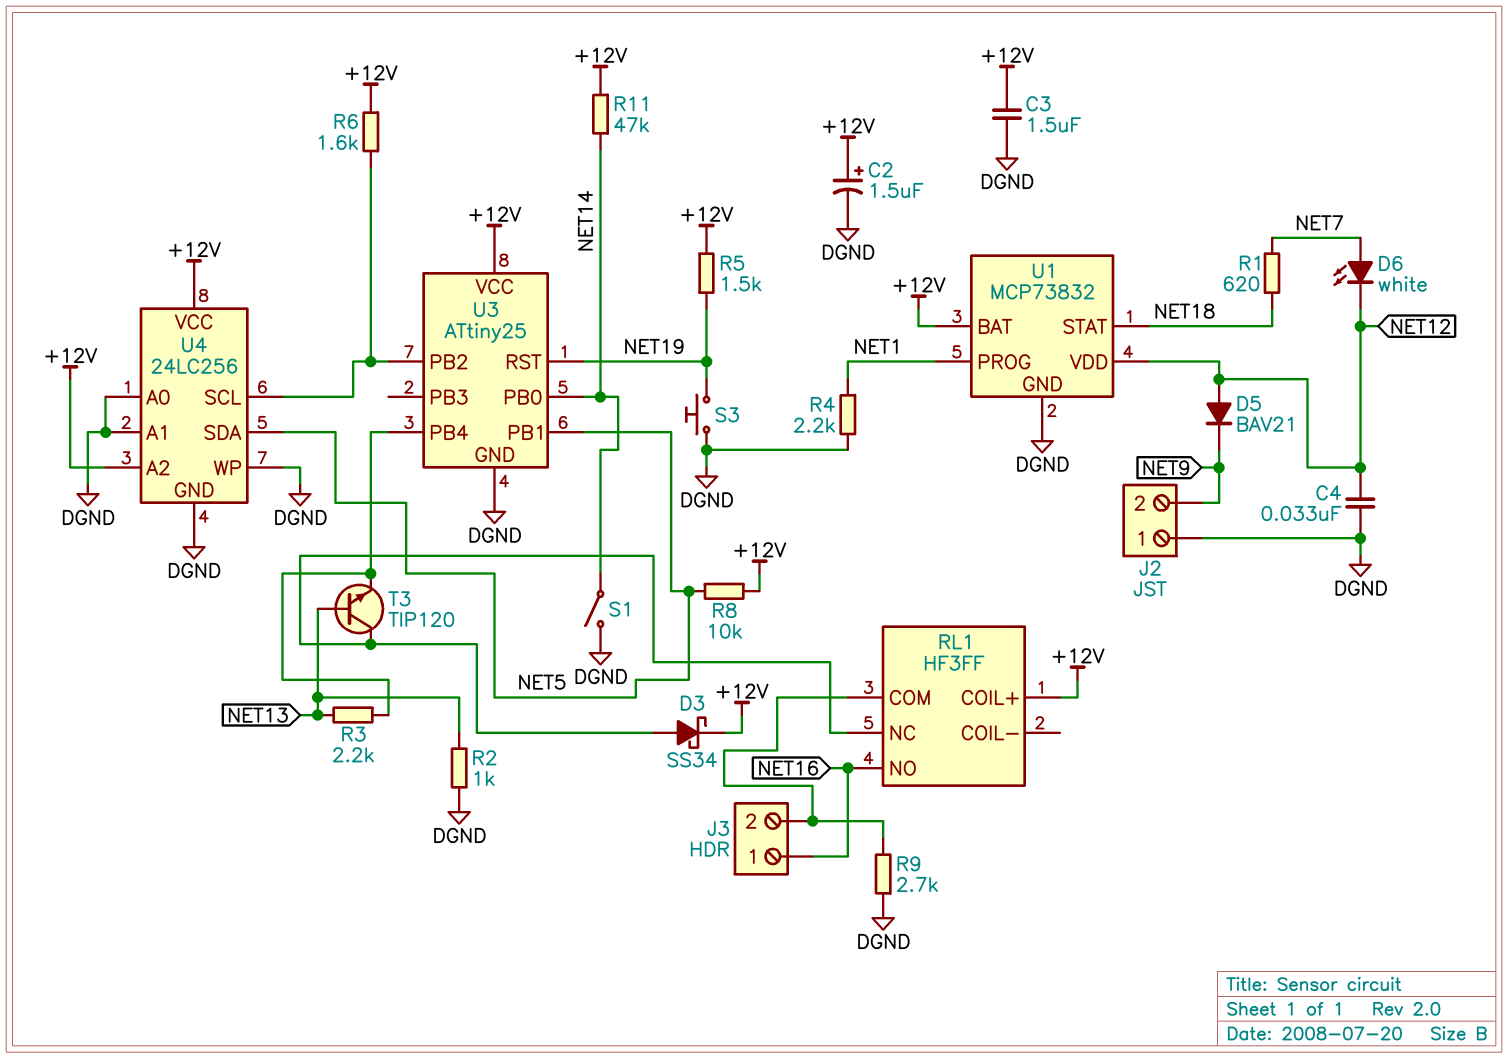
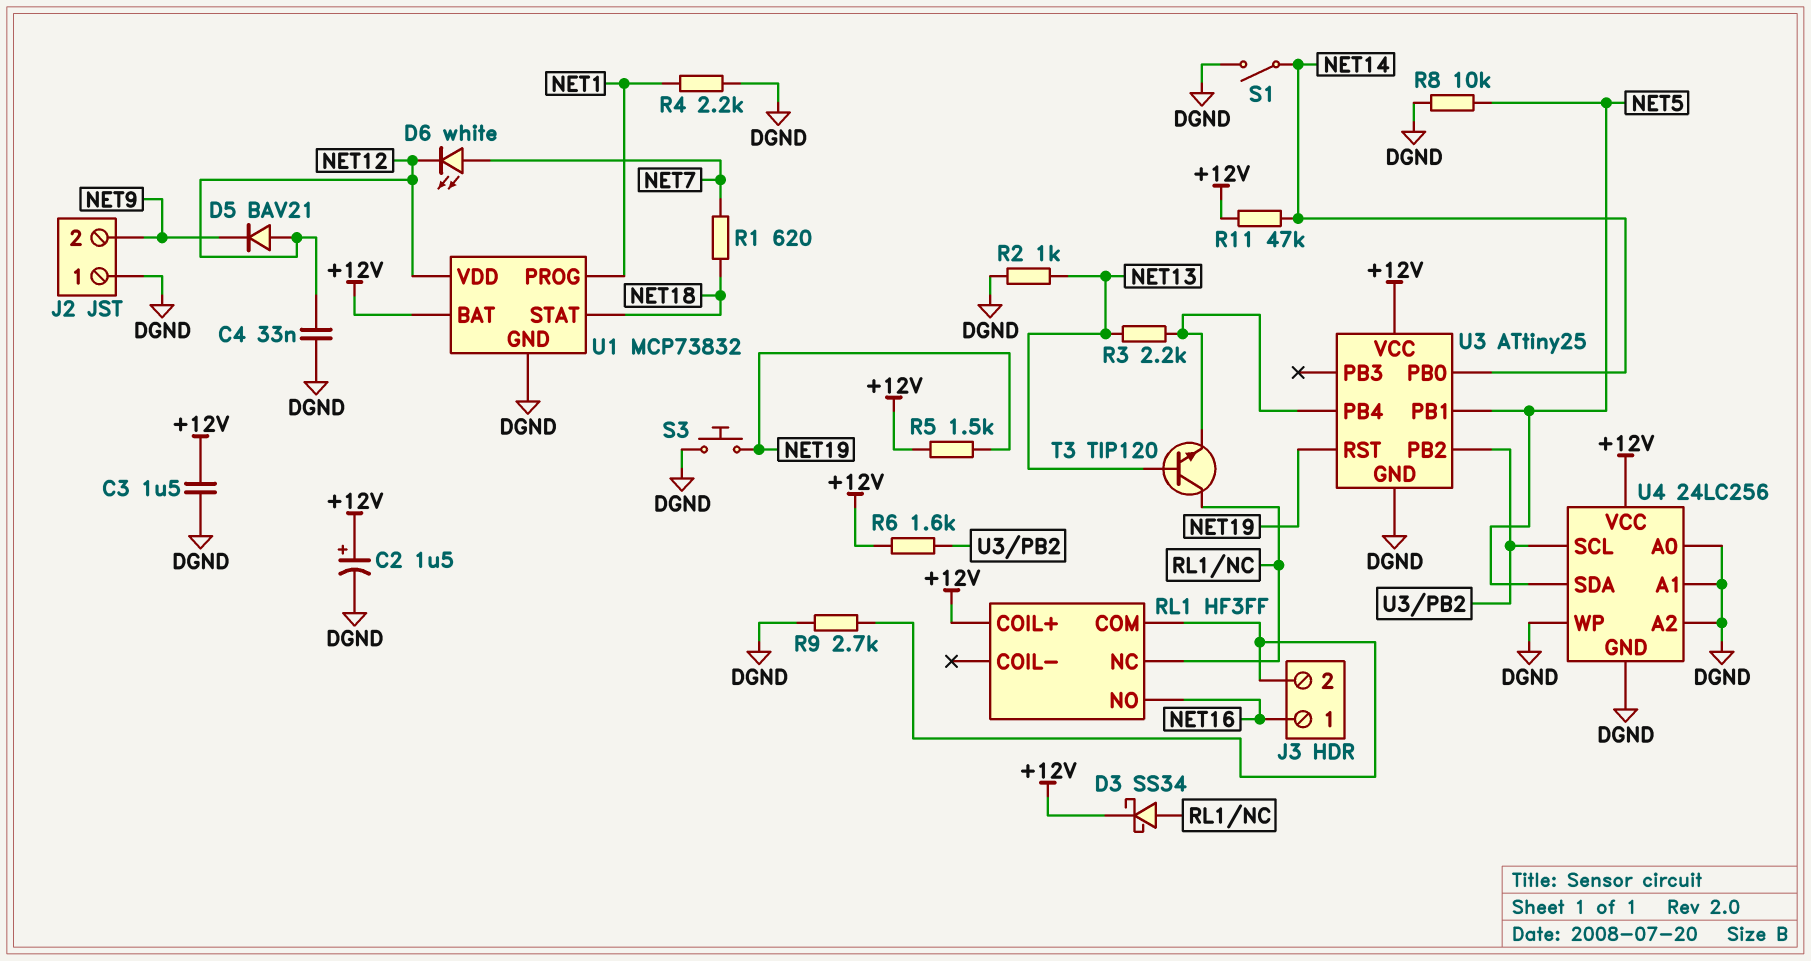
R8: 10k (+12V, NET5) -> 10k (DGND, NET5)
U4 pin A2: +12V -> DGND

